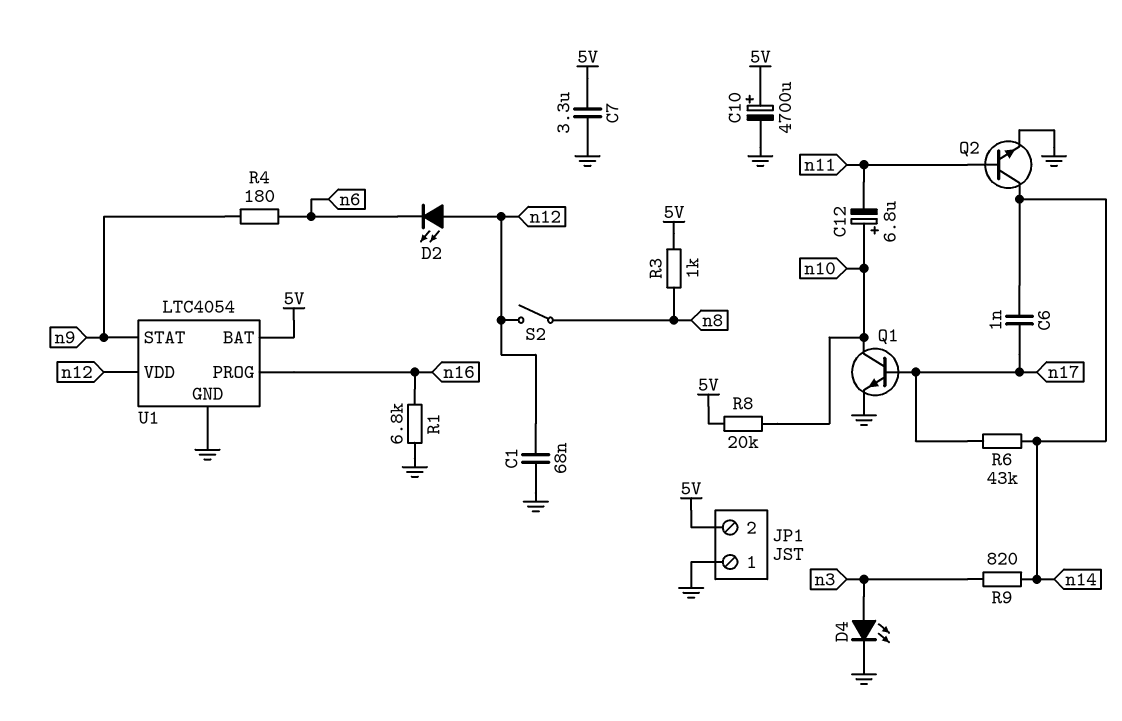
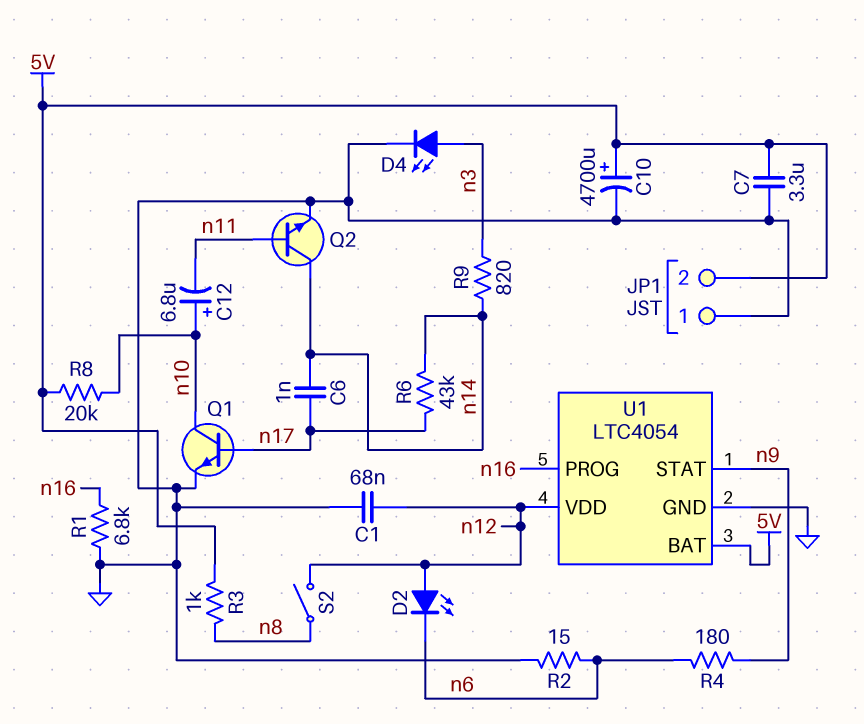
R2: none -> 15 (GND, n6)

